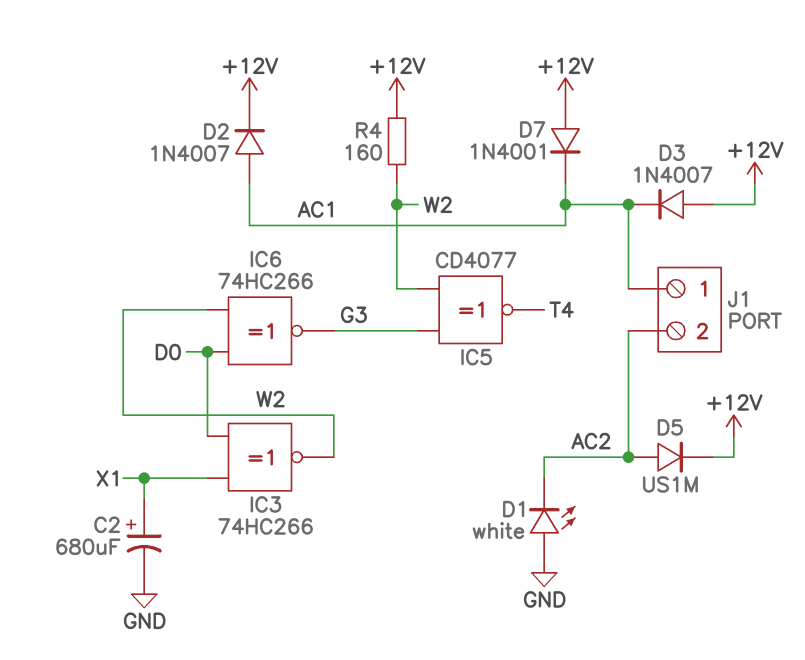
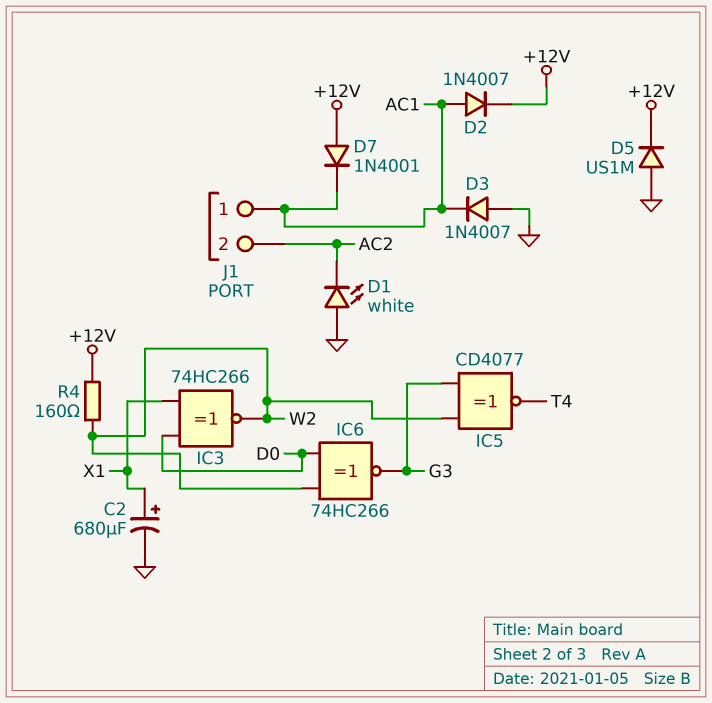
D3: diode 1N4007 (A +12V, K AC1) -> diode 1N4007 (A GND, K AC1)
D5: diode US1M (A AC2, K +12V) -> diode US1M (A GND, K +12V)

